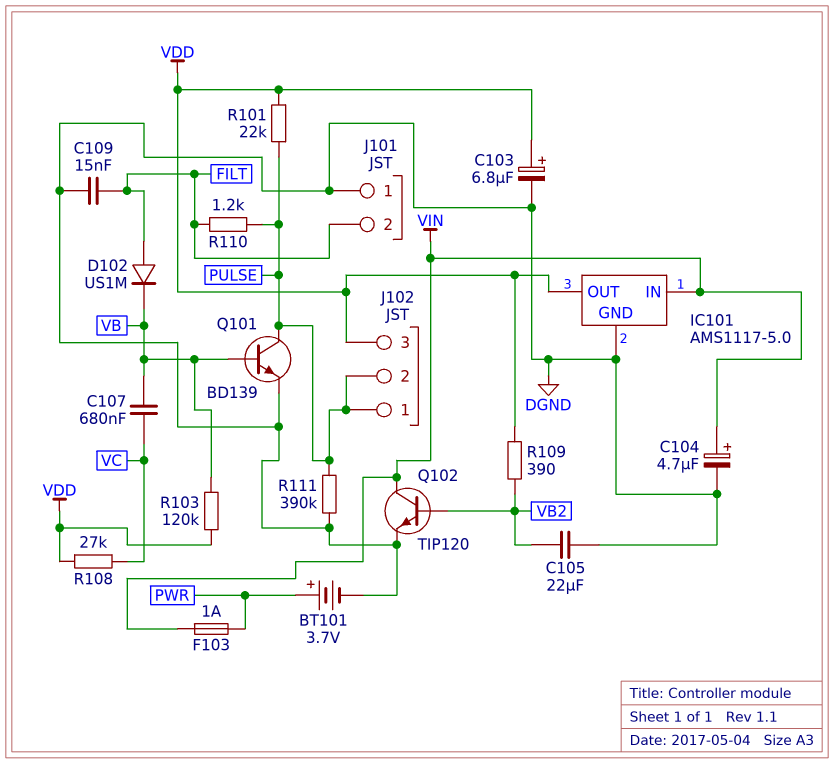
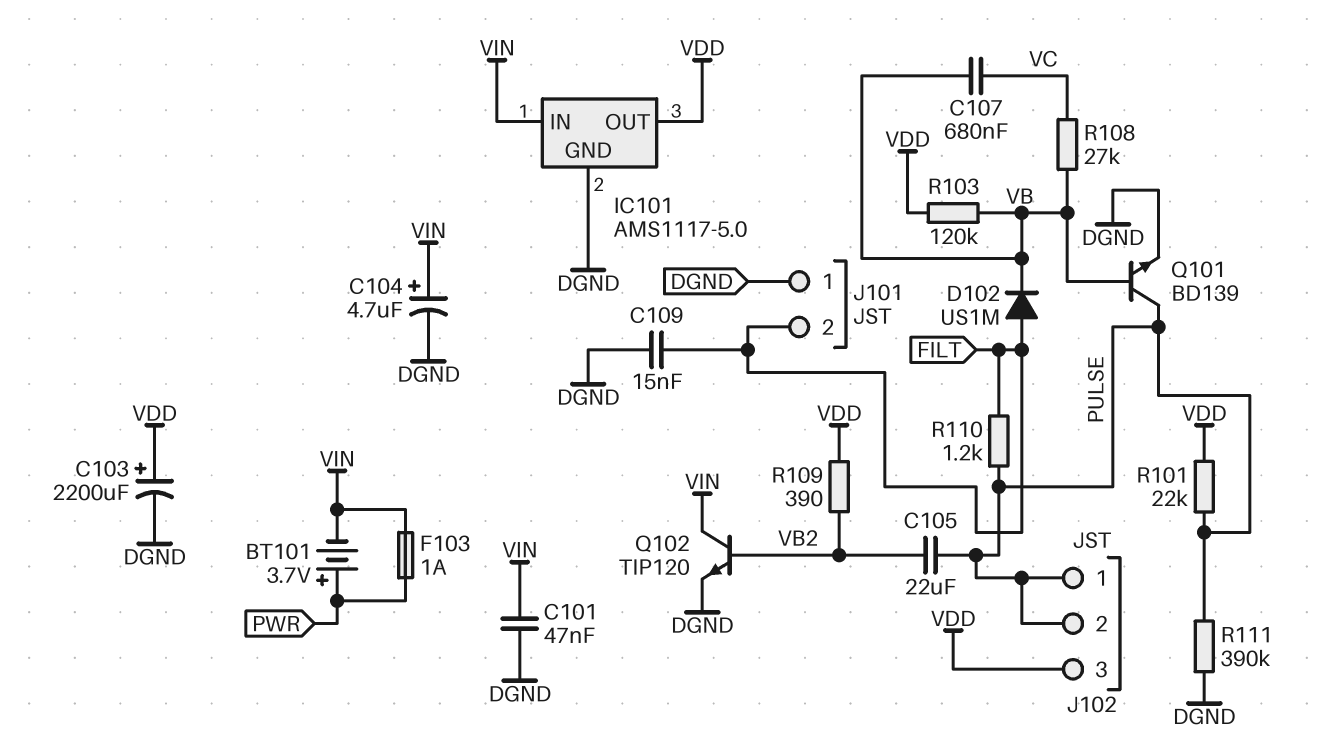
BT101: 3.7V (plus PWR, minus DGND) -> 3.7V (plus PWR, minus VIN)
C101: none -> 47nF (DGND, VIN)
C103: 6.8uF (plus VDD, minus DGND) -> 2200uF (plus VDD, minus DGND)
C105: 22uF (DGND, VB2) -> 22uF (PULSE, VB2)
R108: 27k (VC, VDD) -> 27k (VB, VC)

